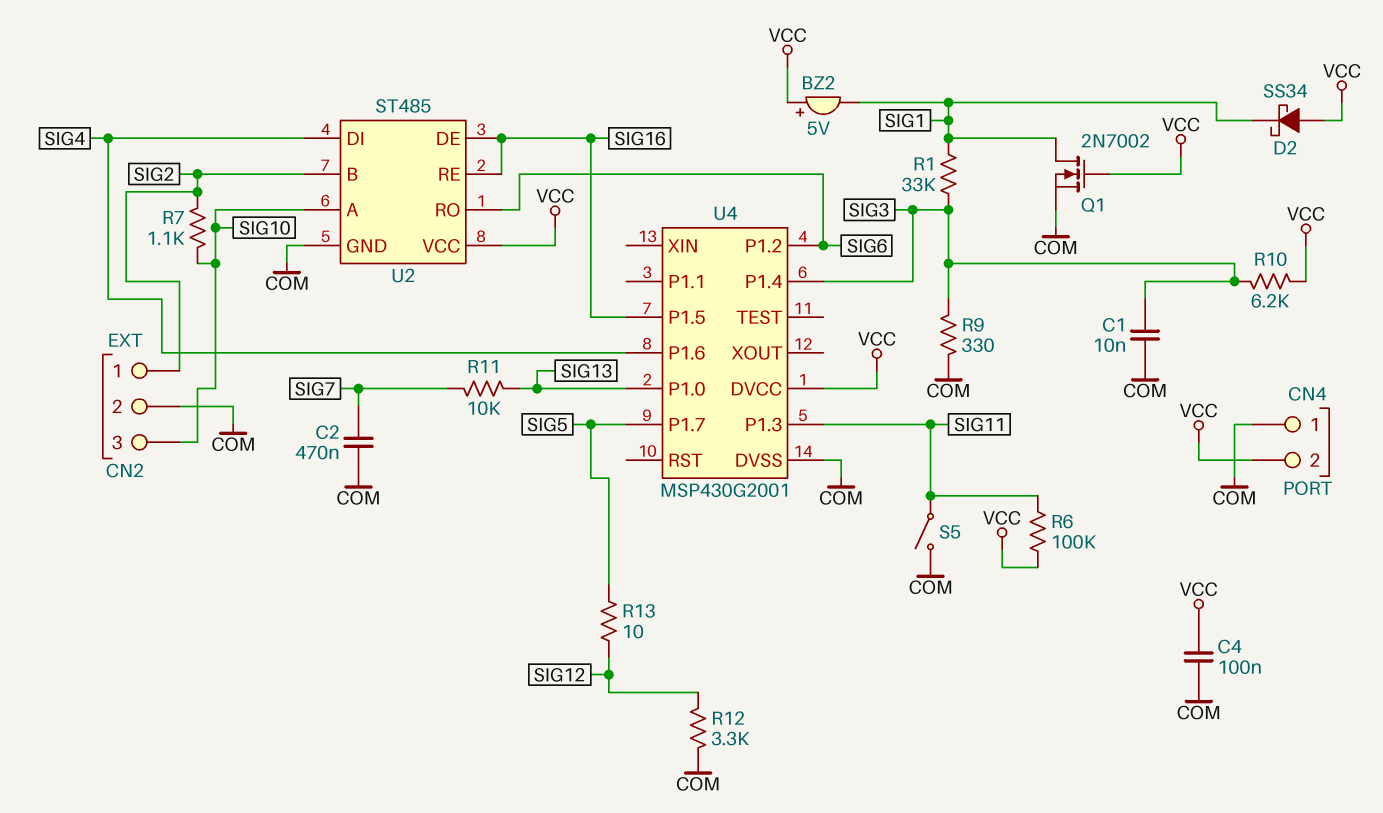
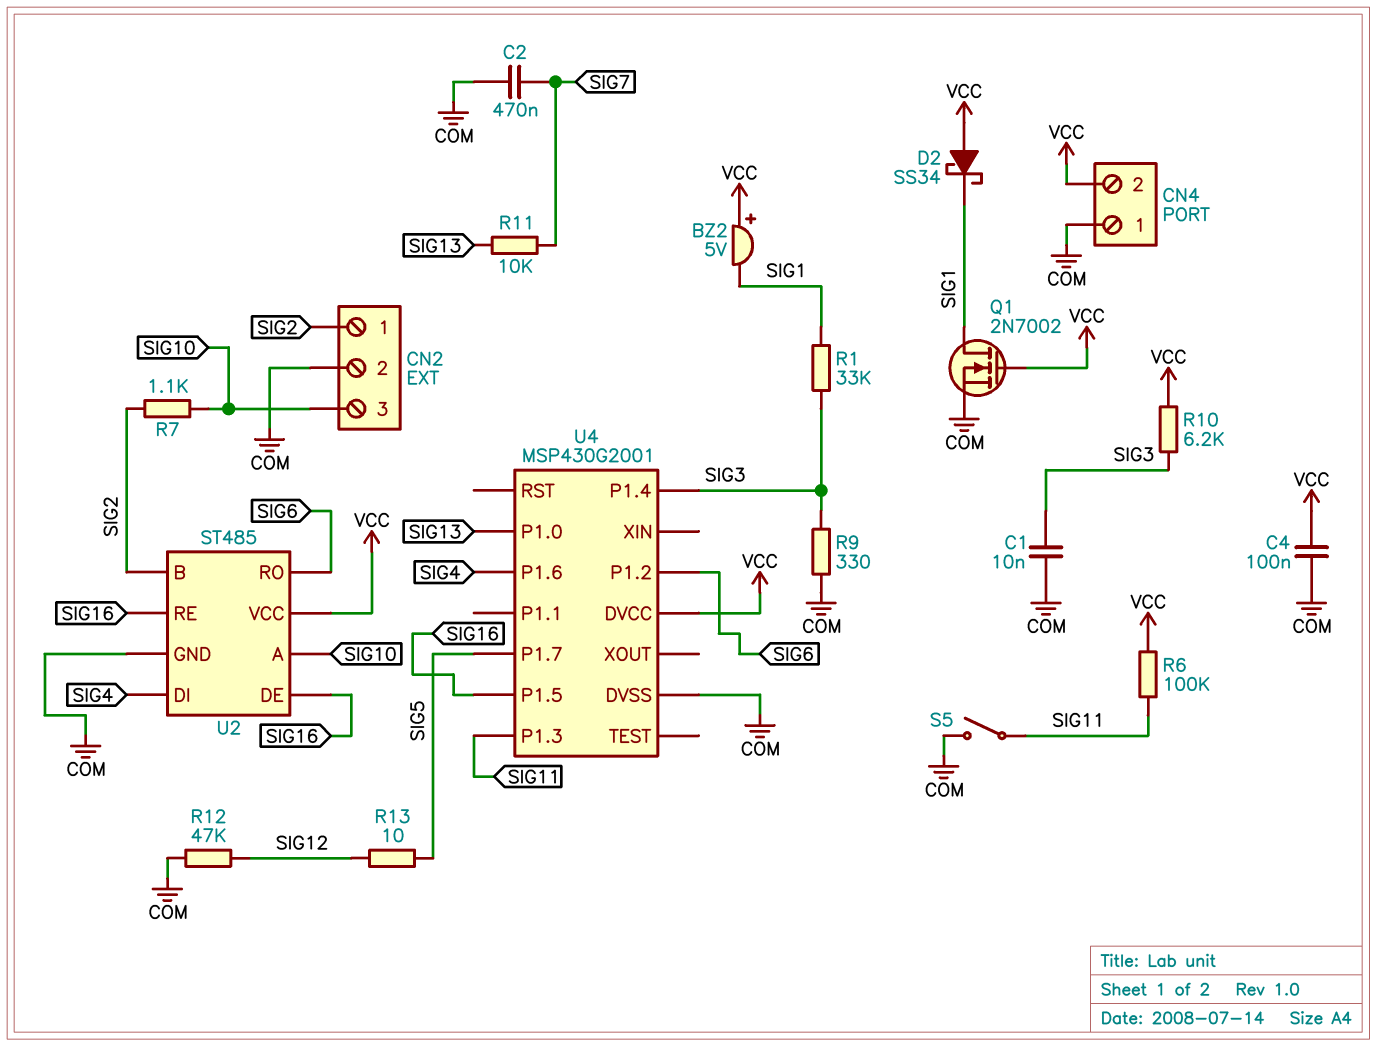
R12: 3.3k (COM, SIG12) -> 47k (COM, SIG12)

